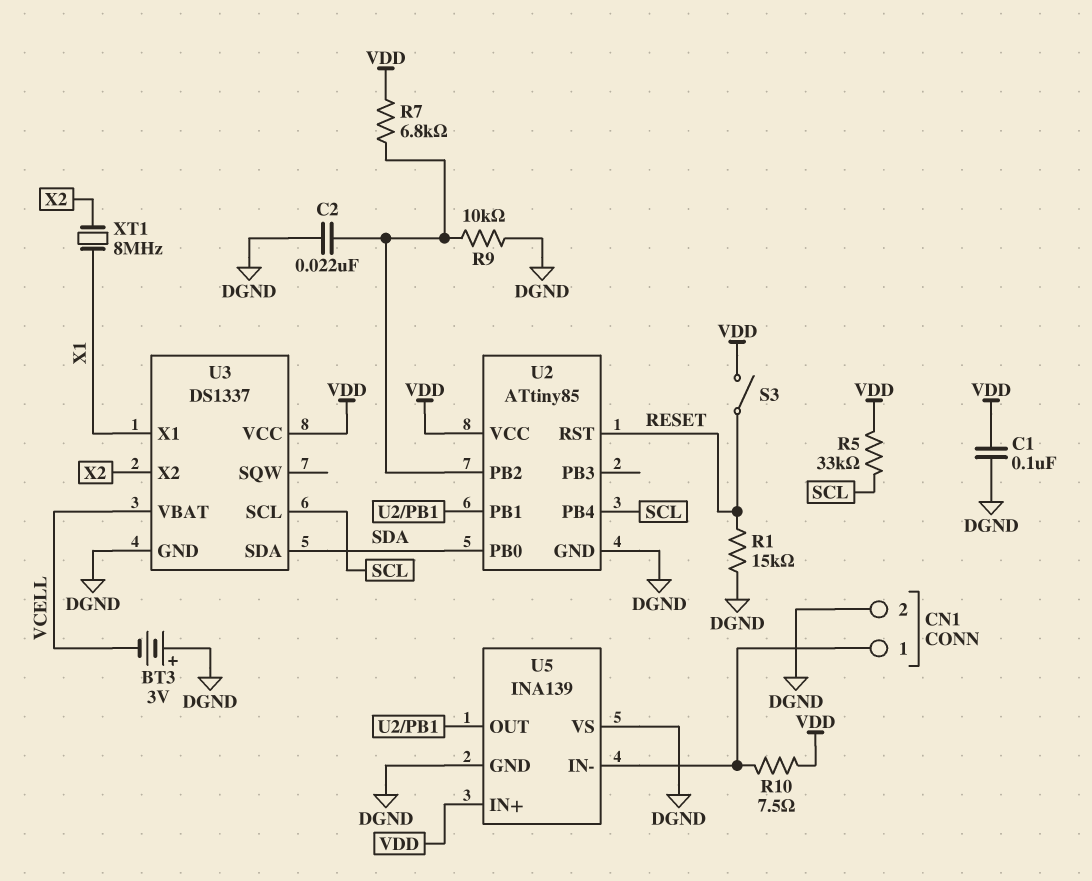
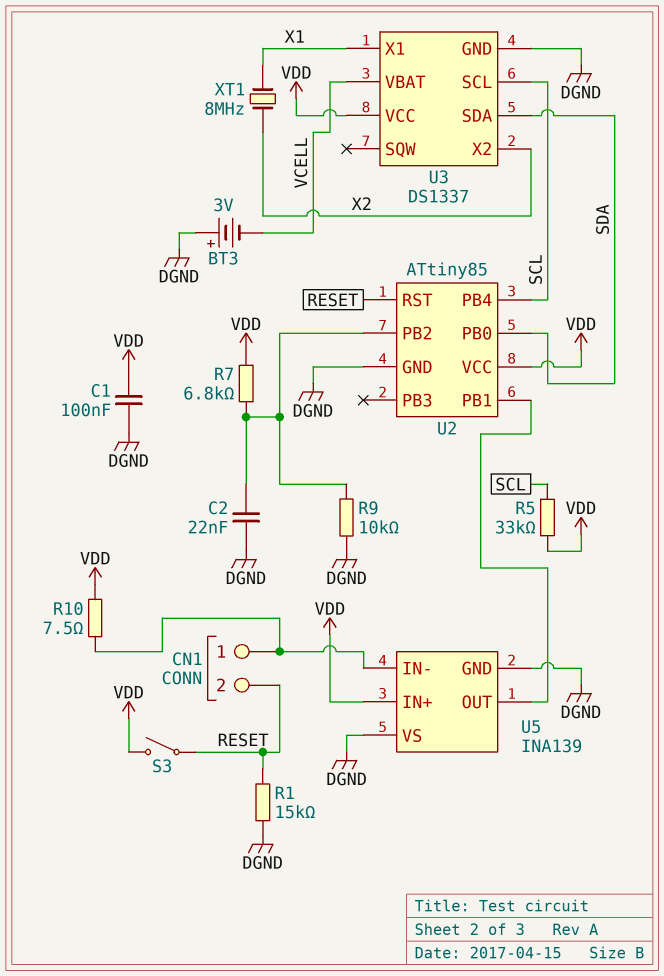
CN1 pin 2: DGND -> RESET

